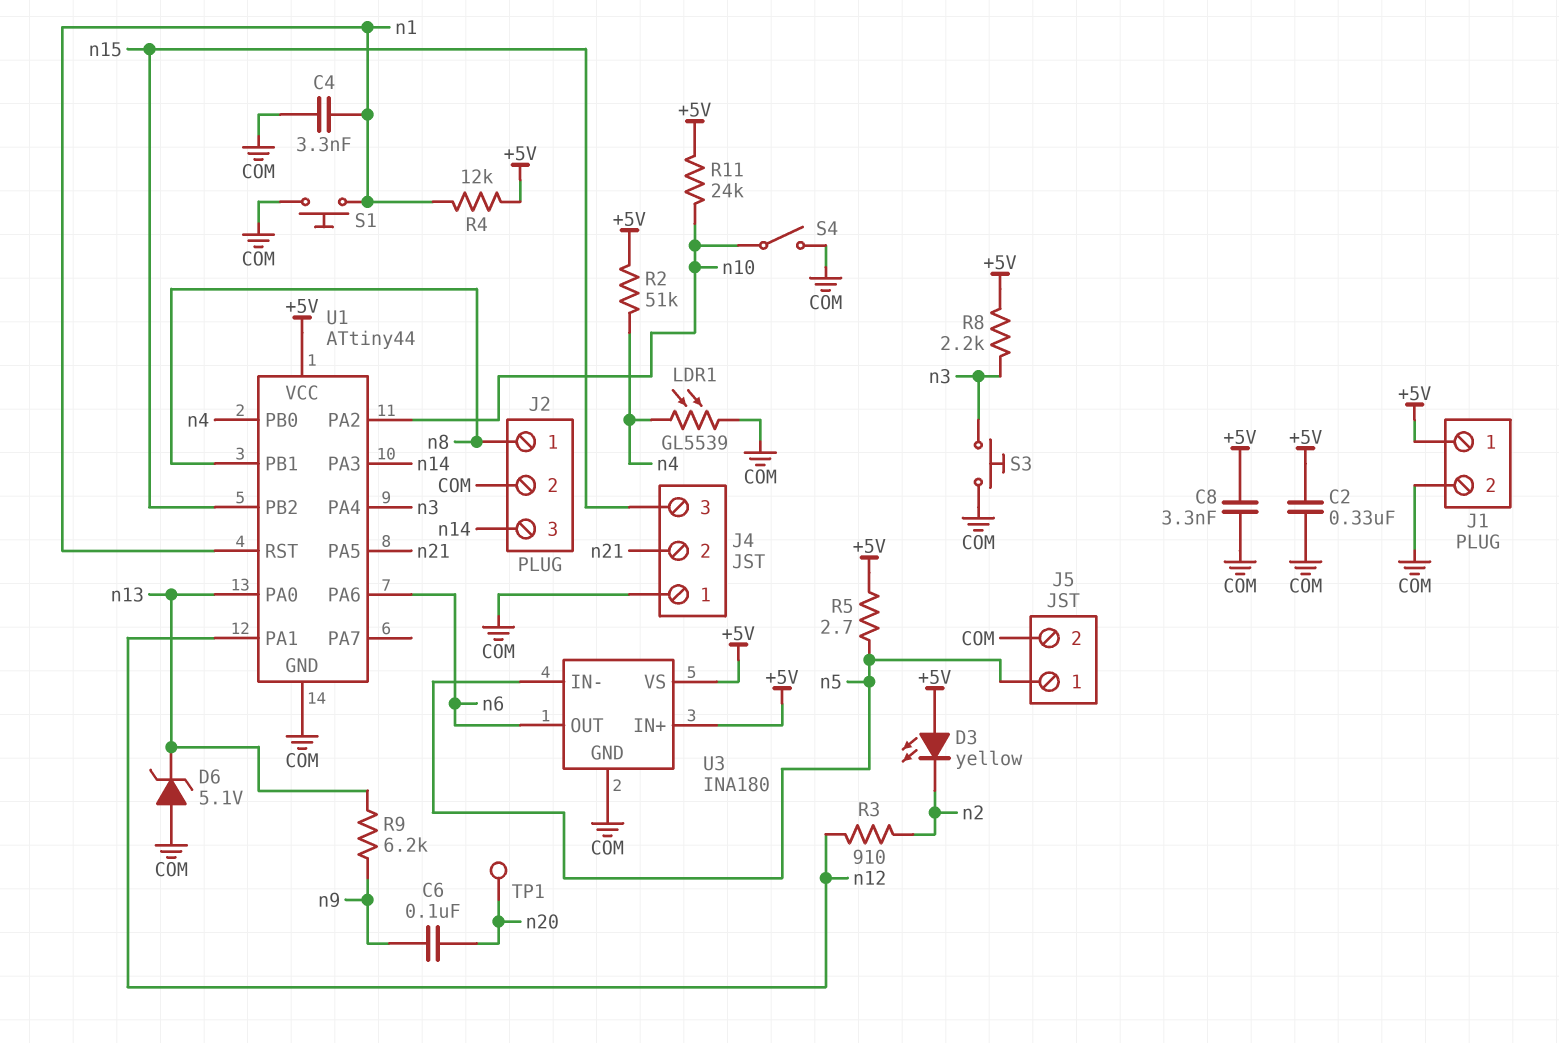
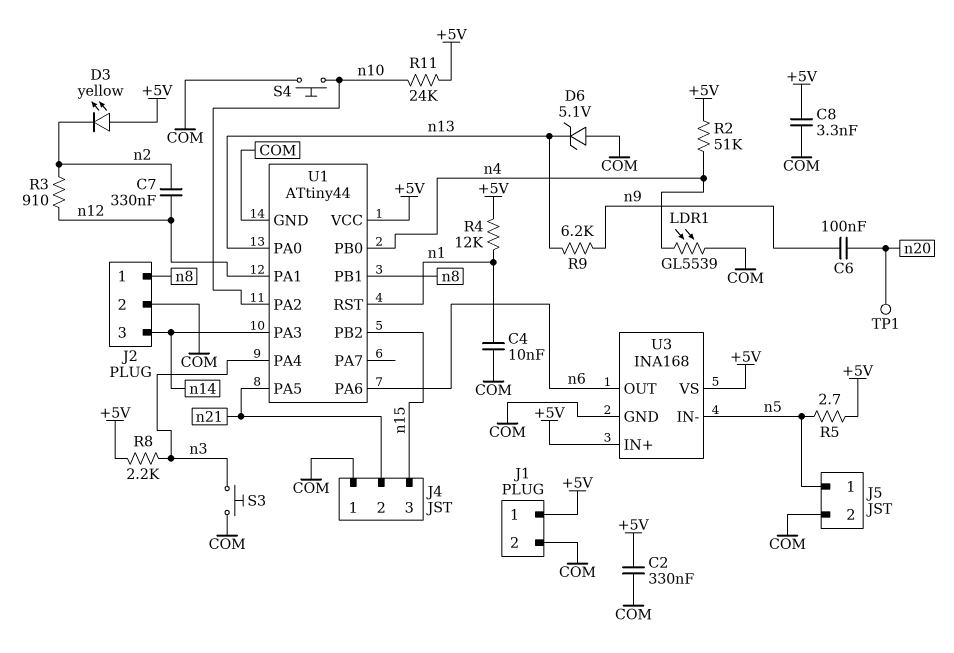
C4: 3.3nF (COM, n1) -> 10nF (COM, n1)
C7: none -> 330nF (n2, n12)
S1: button (COM, n1) -> none
S4: switch (COM, n10) -> button (COM, n10)
U3: INA180 -> INA168

